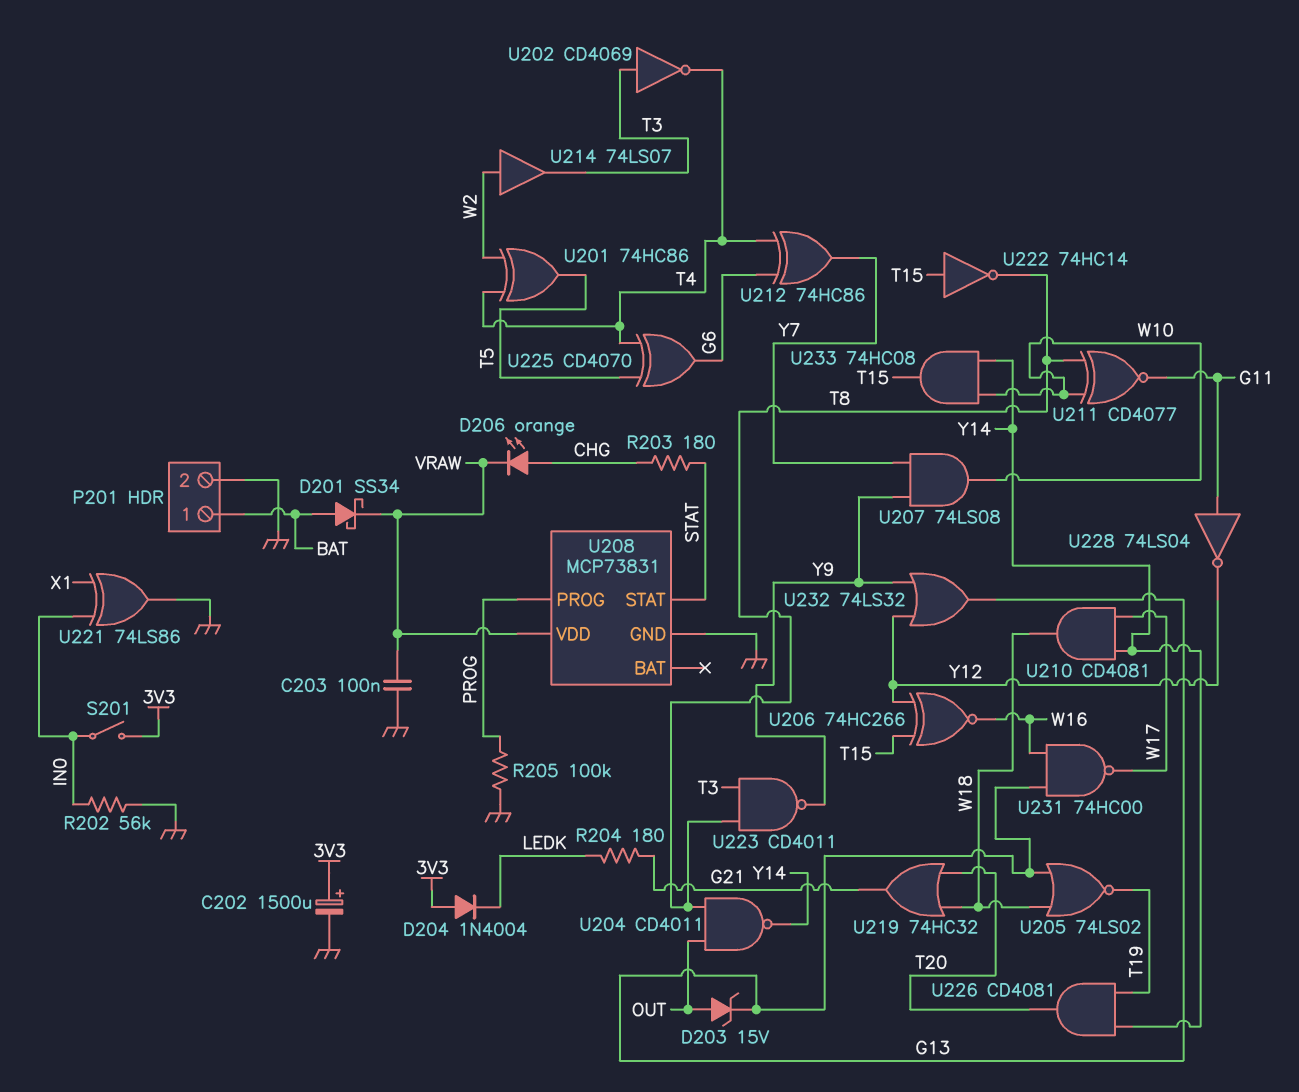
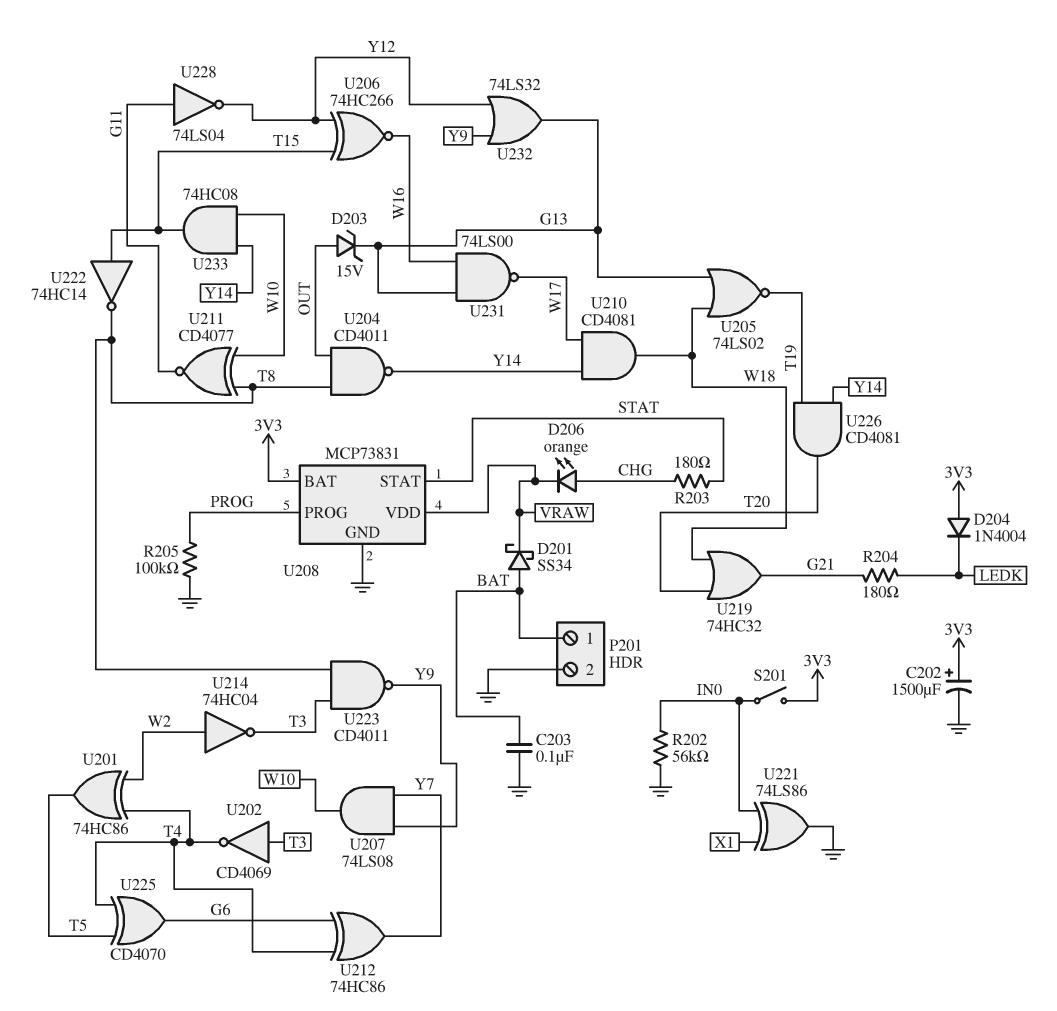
C203: 100nF (GND, VRAW) -> 100nF (BAT, GND)
U208 pin BAT: none -> 3V3
U214: buffer 74LS07 (in W2, out T3) -> NOT 74HC04 (in W2, out T3)
U231: NAND 74HC00 (in G13, in W16, out W17) -> NAND 74LS00 (in G13, in W16, out W17)

